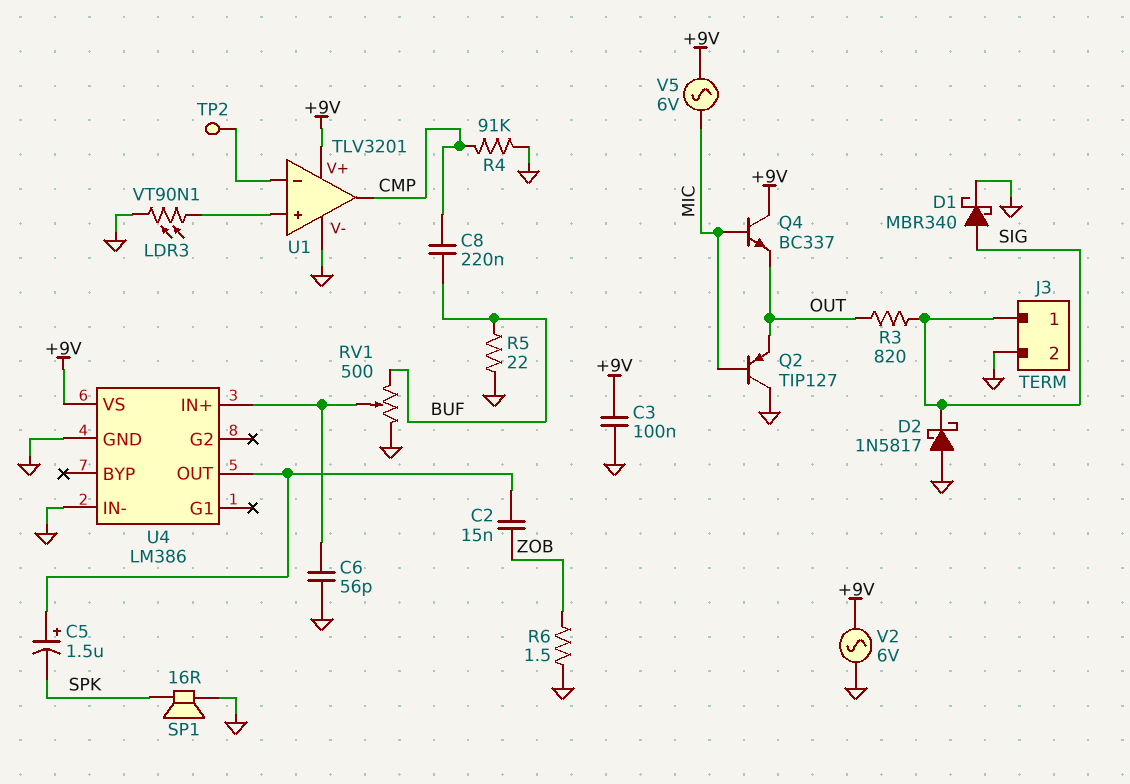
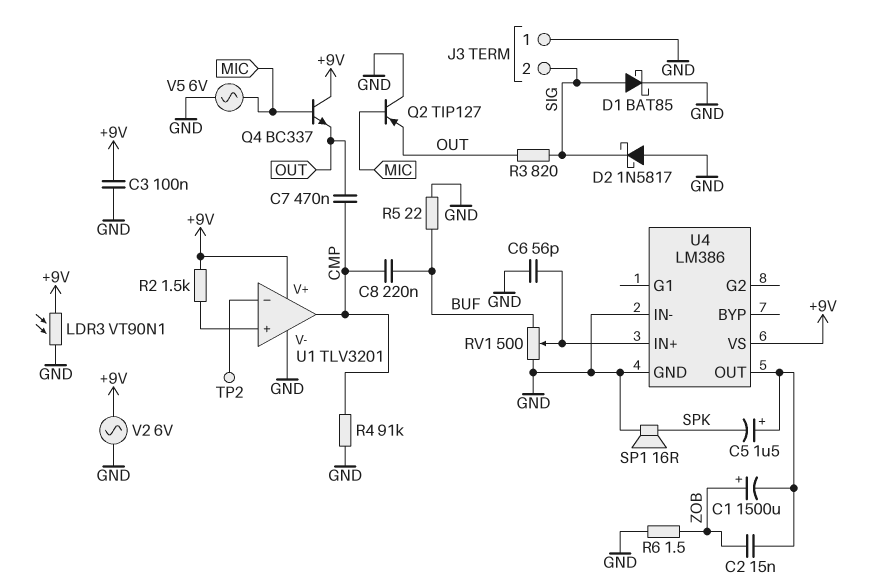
C1: none -> 1500uF (plus ZOB, minus U4/OUT)
C7: none -> 470nF (CMP, OUT)
D1: schottky MBR340 (A SIG, K GND) -> schottky BAT85 (A SIG, K GND)
J3 pin 1: SIG -> GND
J3 pin 2: GND -> SIG
LDR3: VT90N1 (GND, U1/in+) -> VT90N1 (+9V, GND)
R2: none -> 1.5k (+9V, U1/in+)
V5: AC 6V (+9V, MIC) -> AC 6V (GND, MIC)

